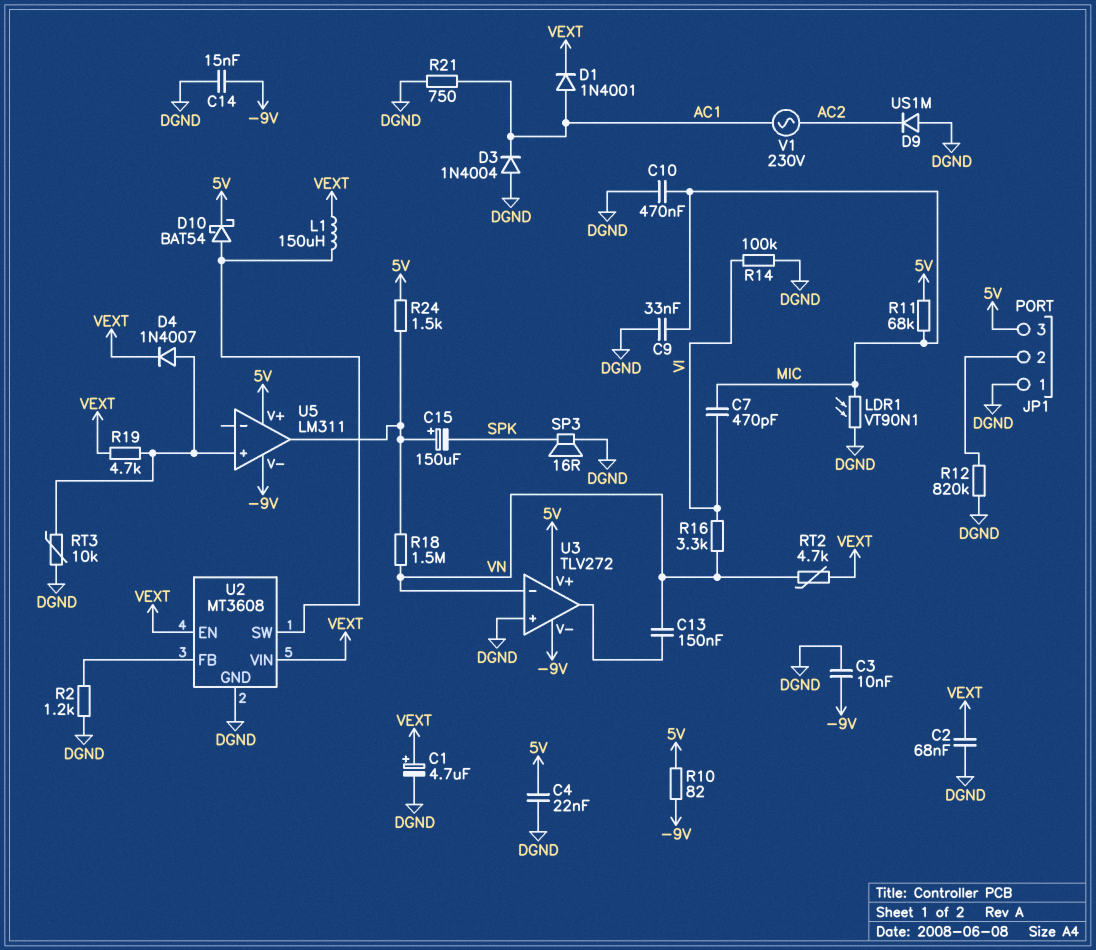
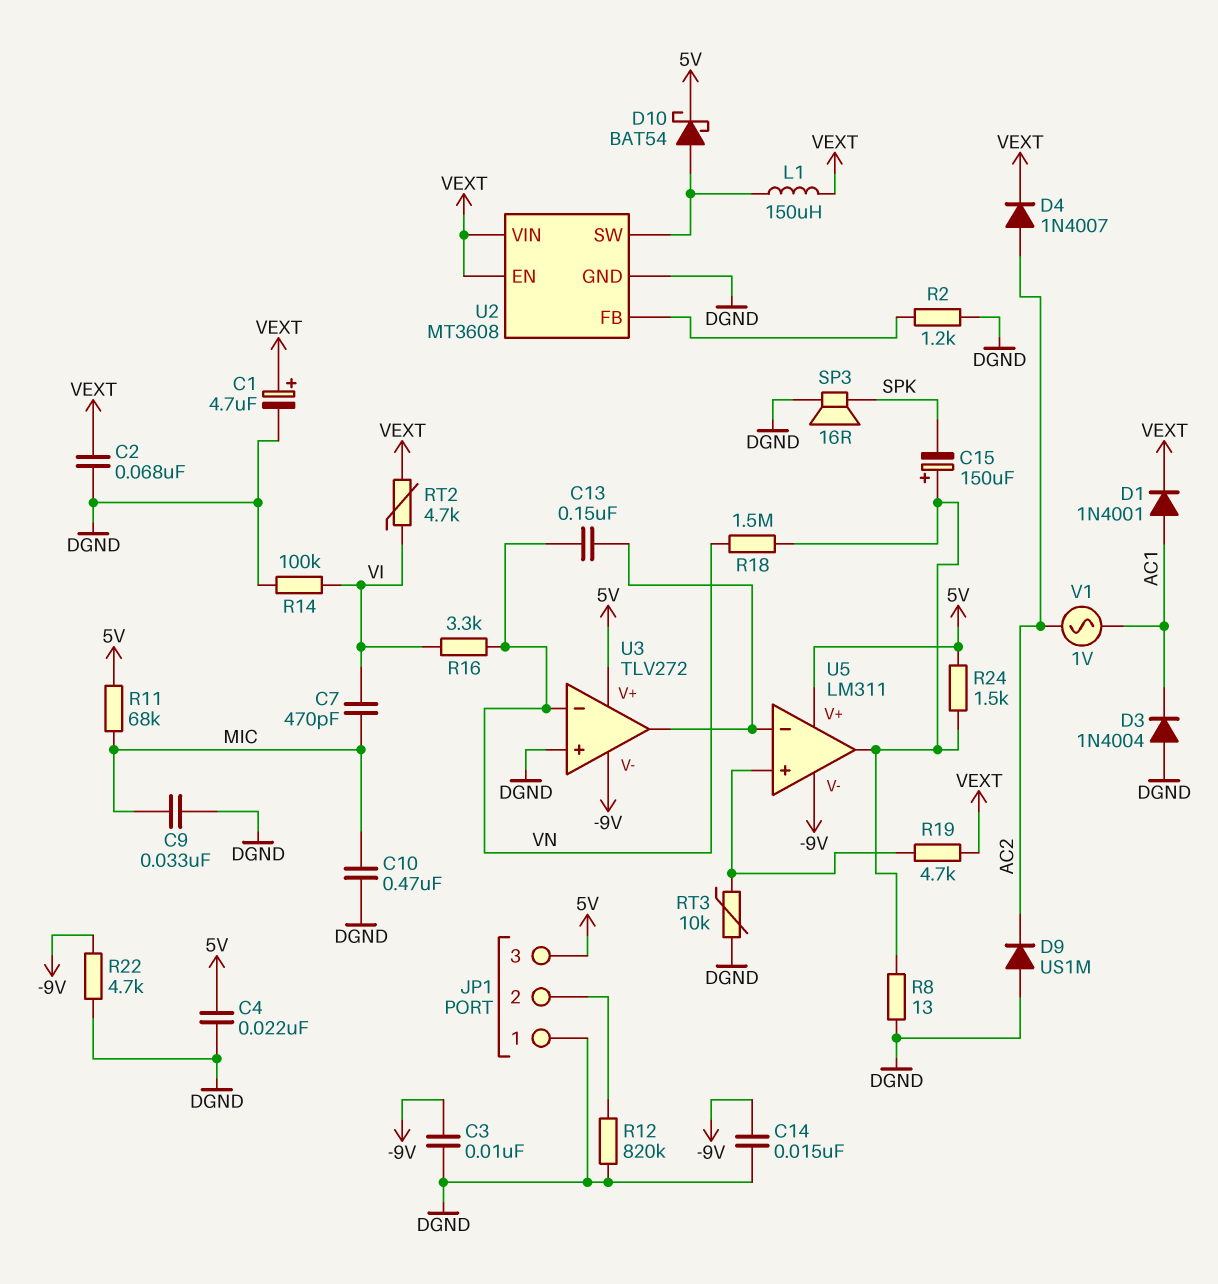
D4: diode 1N4007 (A U5/in+, K VEXT) -> diode 1N4007 (A AC2, K VEXT)
LDR1: VT90N1 (DGND, MIC) -> none
R8: none -> 13 (DGND, U5/out)
R10: 82 (-9V, 5V) -> none
R21: 750 (AC1, DGND) -> none
R22: none -> 4.7k (-9V, DGND)
RT2: 4.7k (VEXT, VN) -> 4.7k (VEXT, VI)
U5 pin in-: none -> U3/out
V1: AC 230V (AC1, AC2) -> AC 1V (AC1, AC2)

